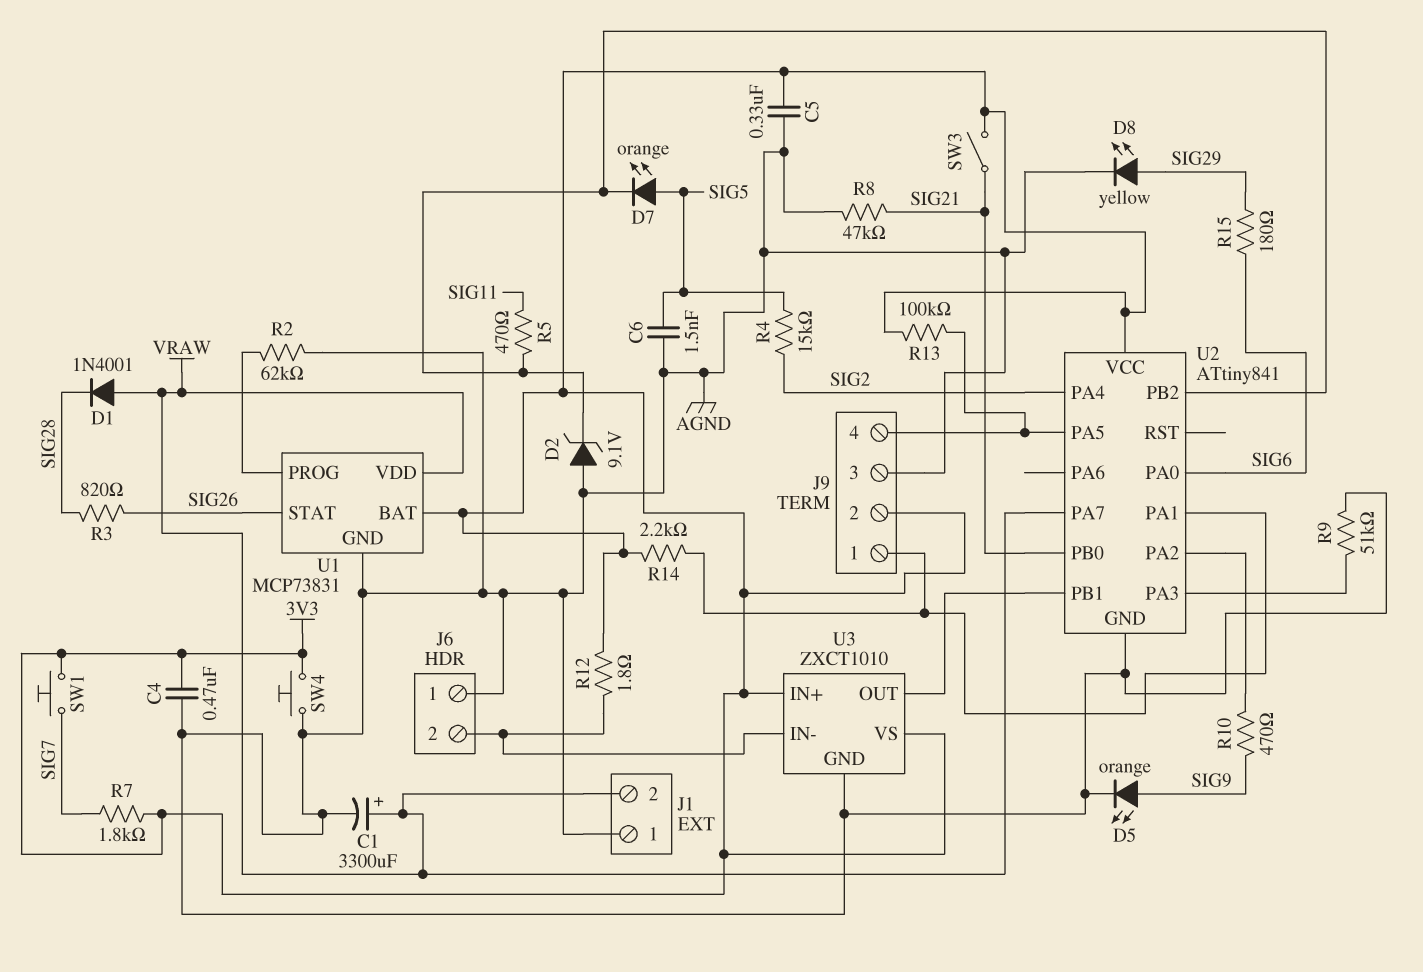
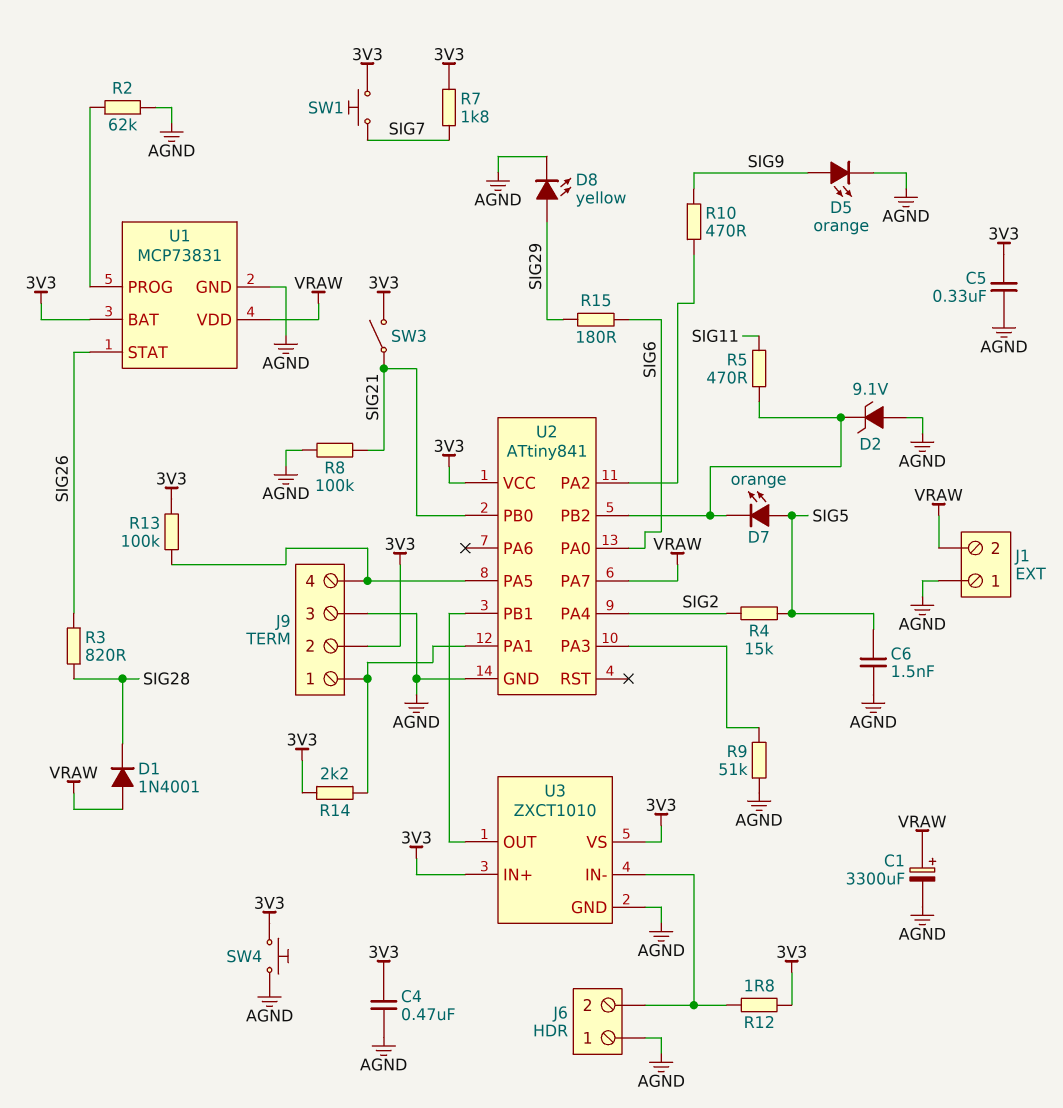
R8: 47k (AGND, SIG21) -> 100k (AGND, SIG21)

